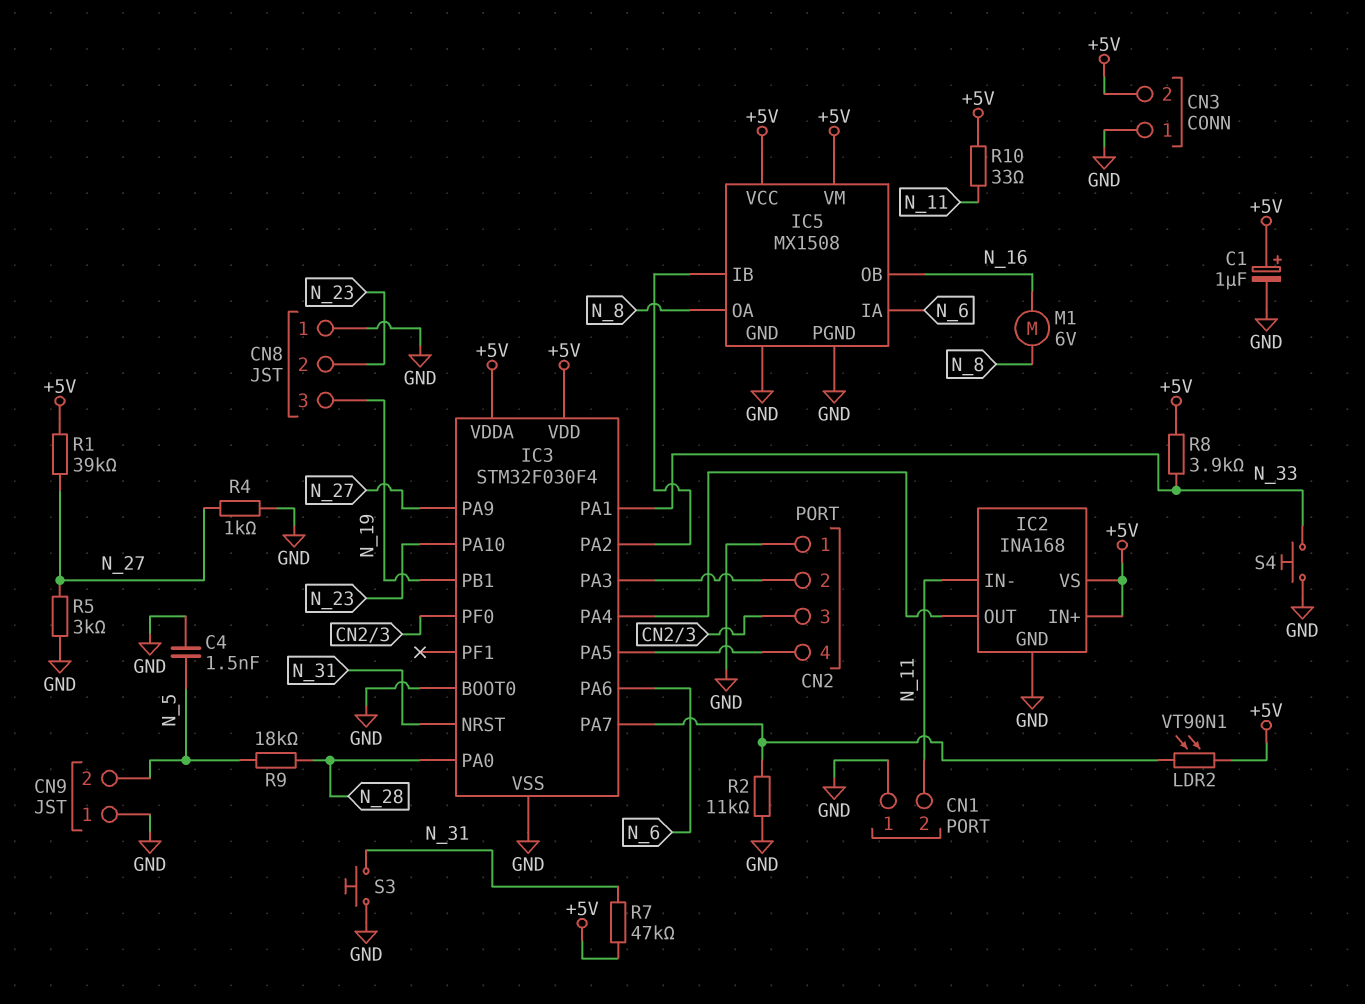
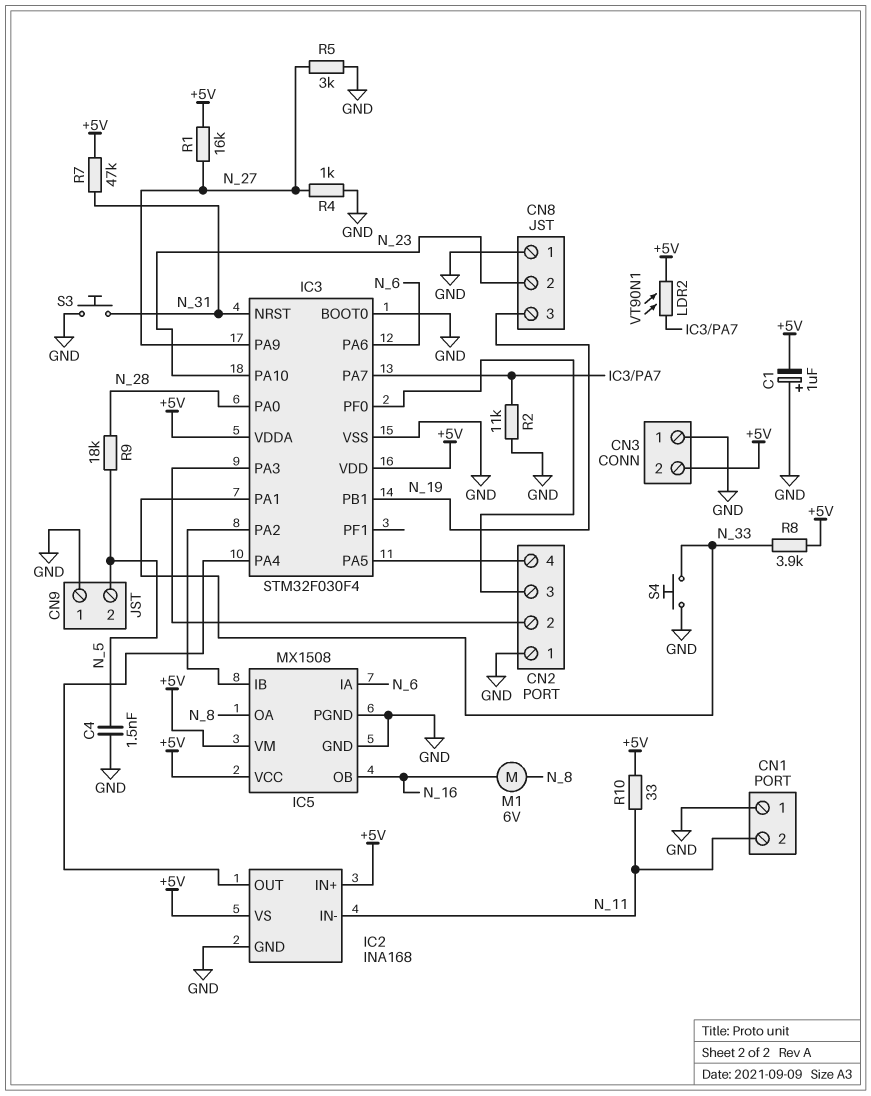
C1: 1uF (plus +5V, minus GND) -> 1uF (plus GND, minus +5V)
R1: 39k (+5V, N_27) -> 16k (+5V, N_27)

